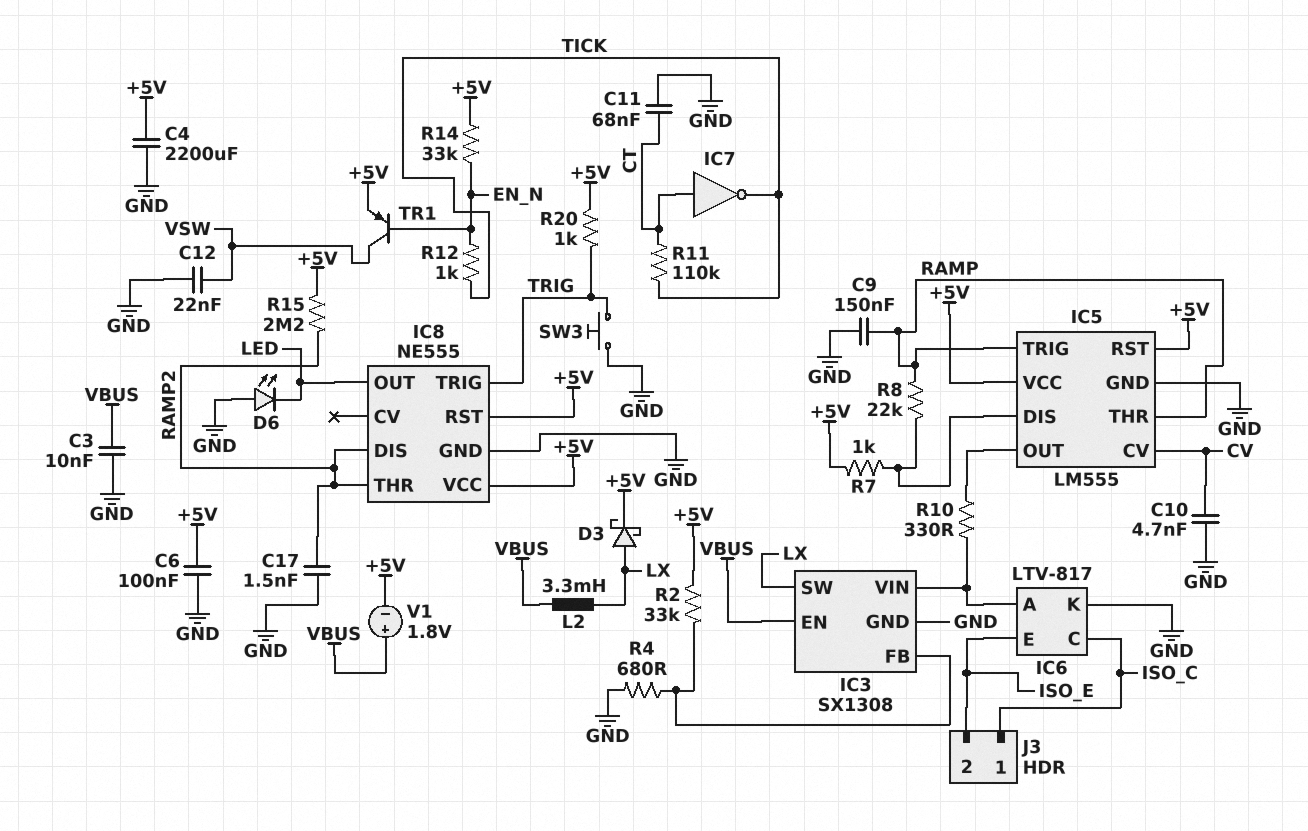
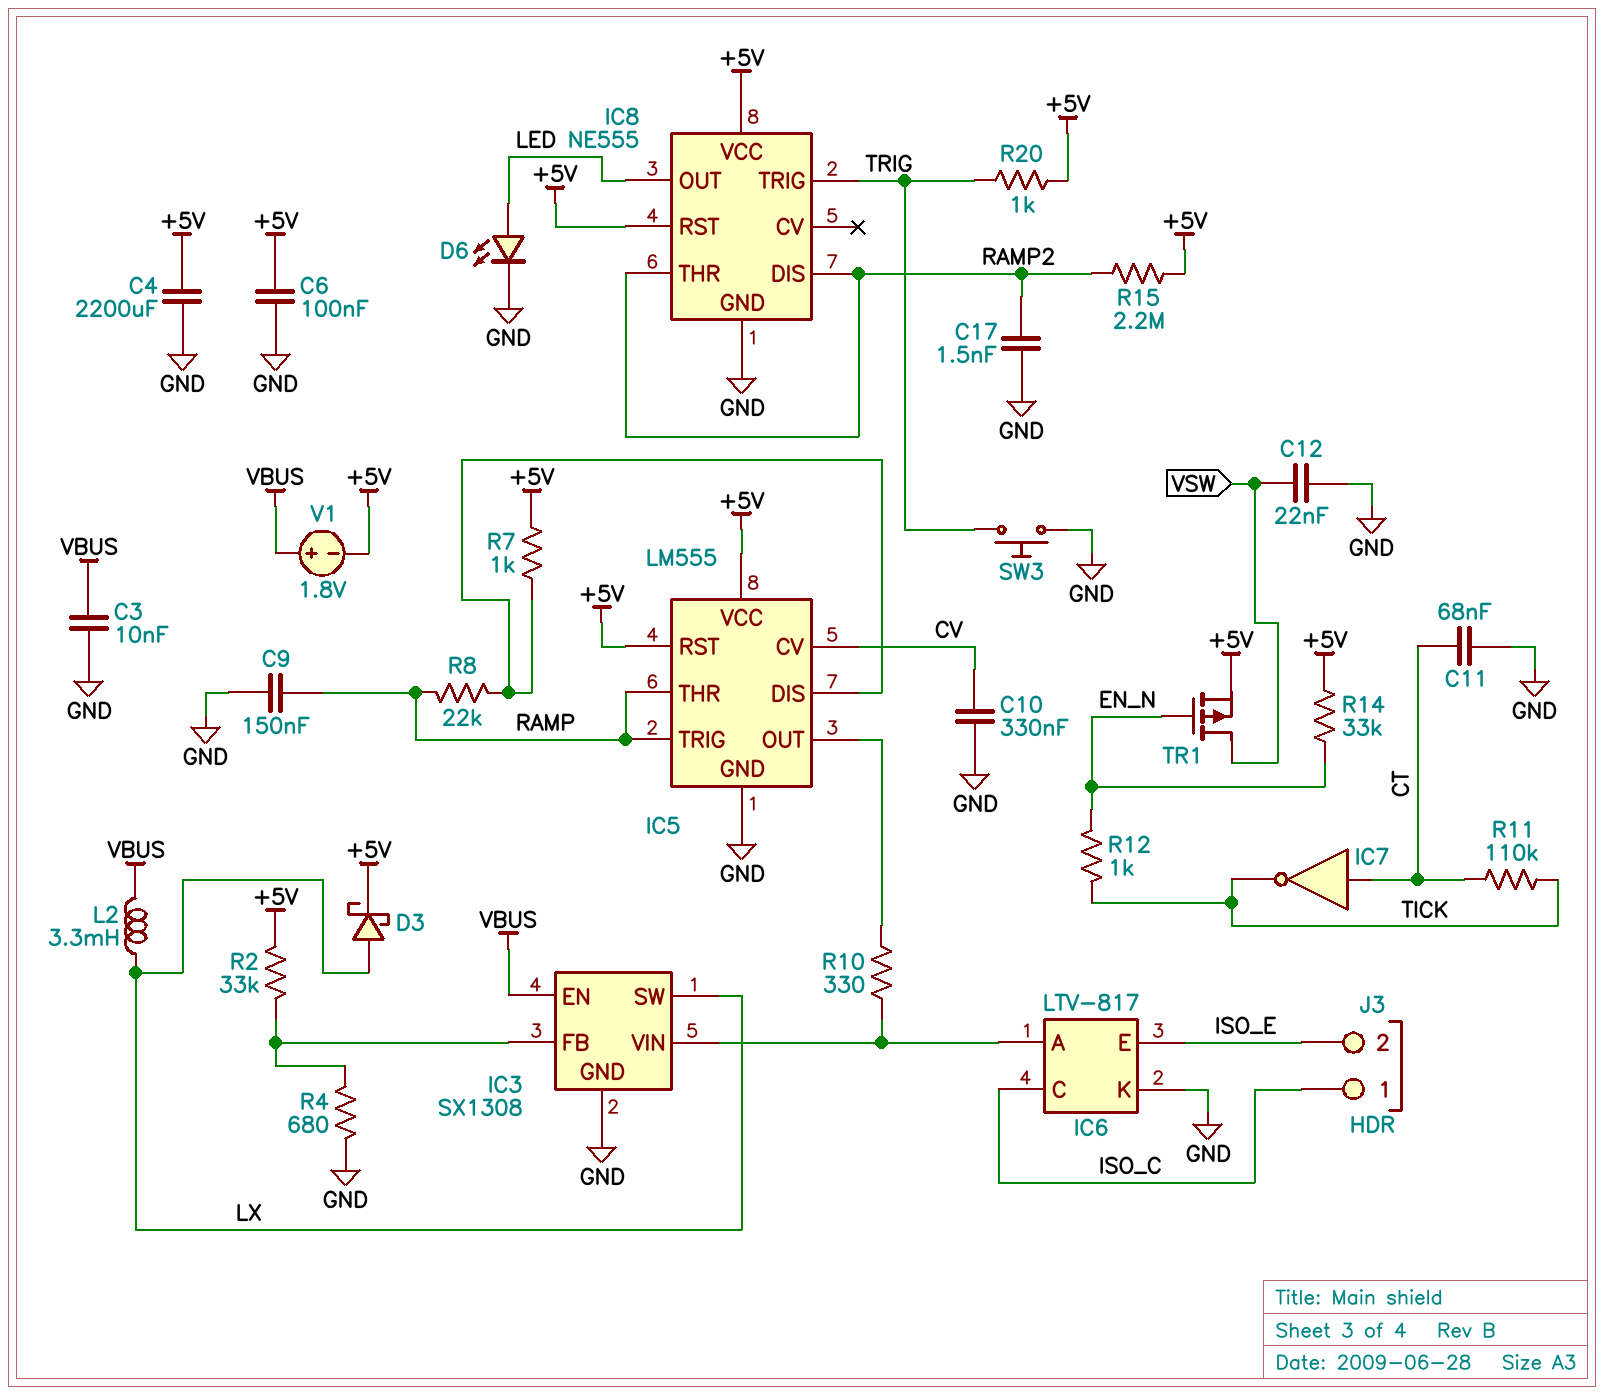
C10: 4.7nF (CV, GND) -> 330nF (CV, GND)
D6: LED (A GND, K LED) -> LED (A LED, K GND)
TR1: PNP (B EN_N, C VSW, E +5V) -> PMOS (G EN_N, D VSW, S +5V)

